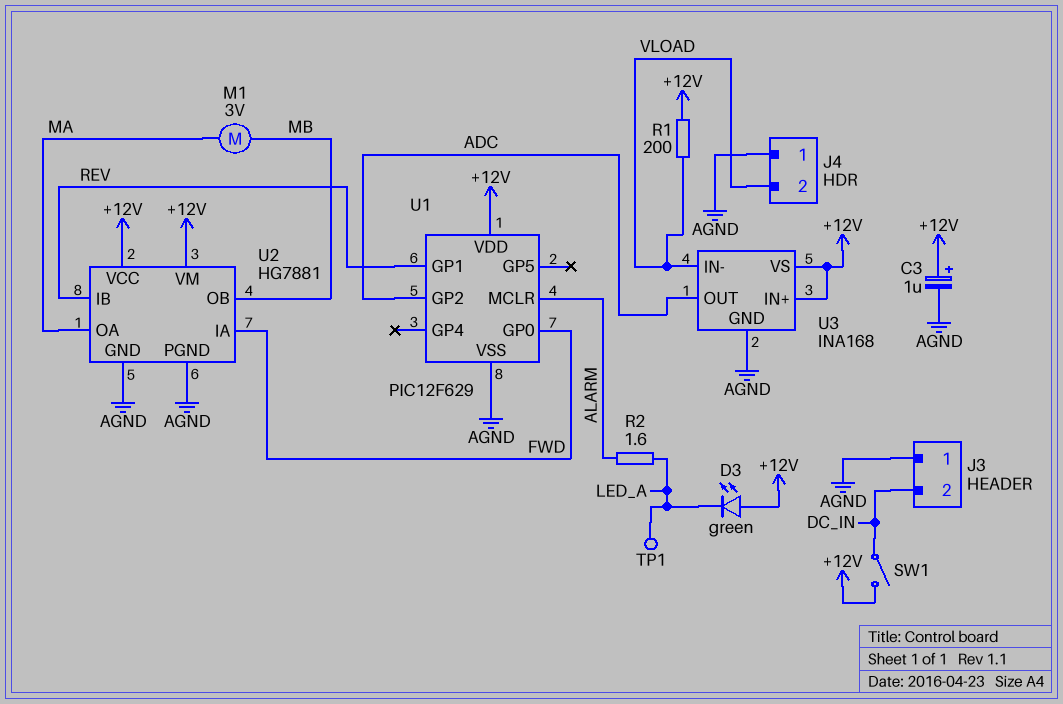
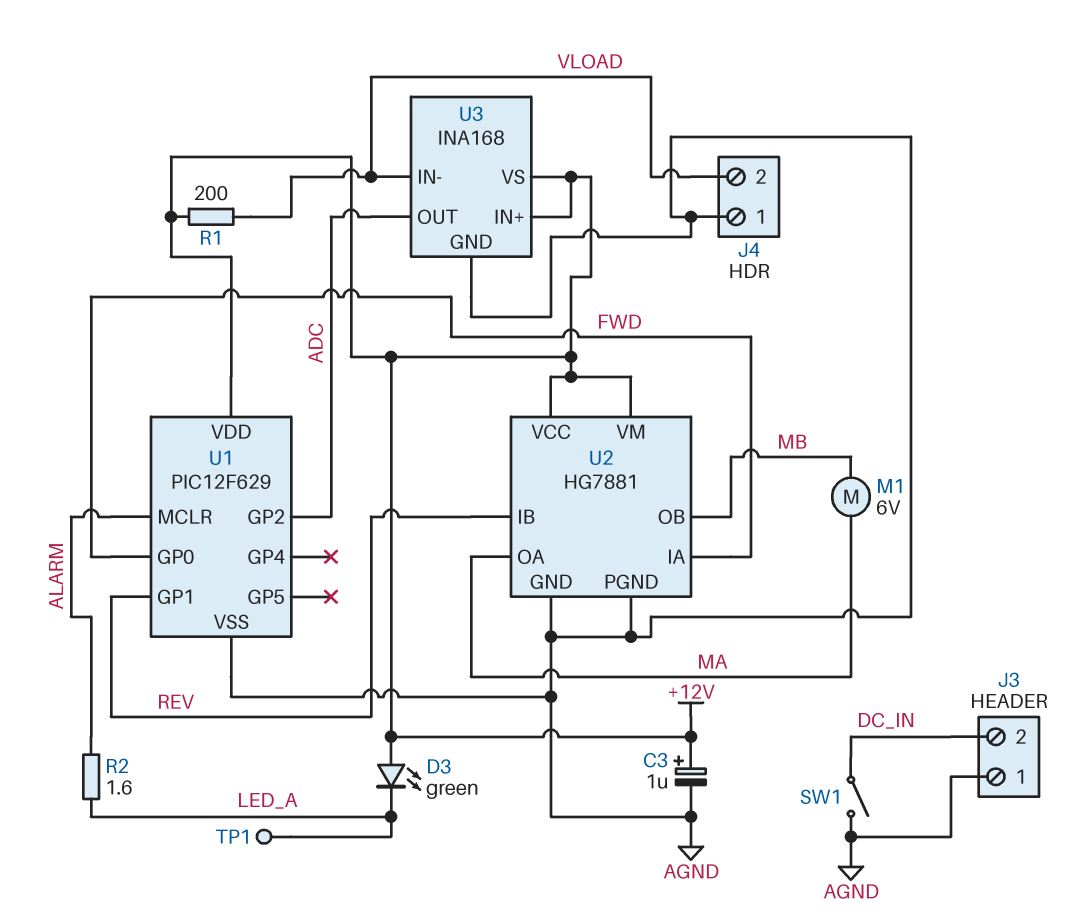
M1: motor 3V (MA, MB) -> motor 6V (MA, MB)
SW1: switch (+12V, DC_IN) -> switch (AGND, DC_IN)

